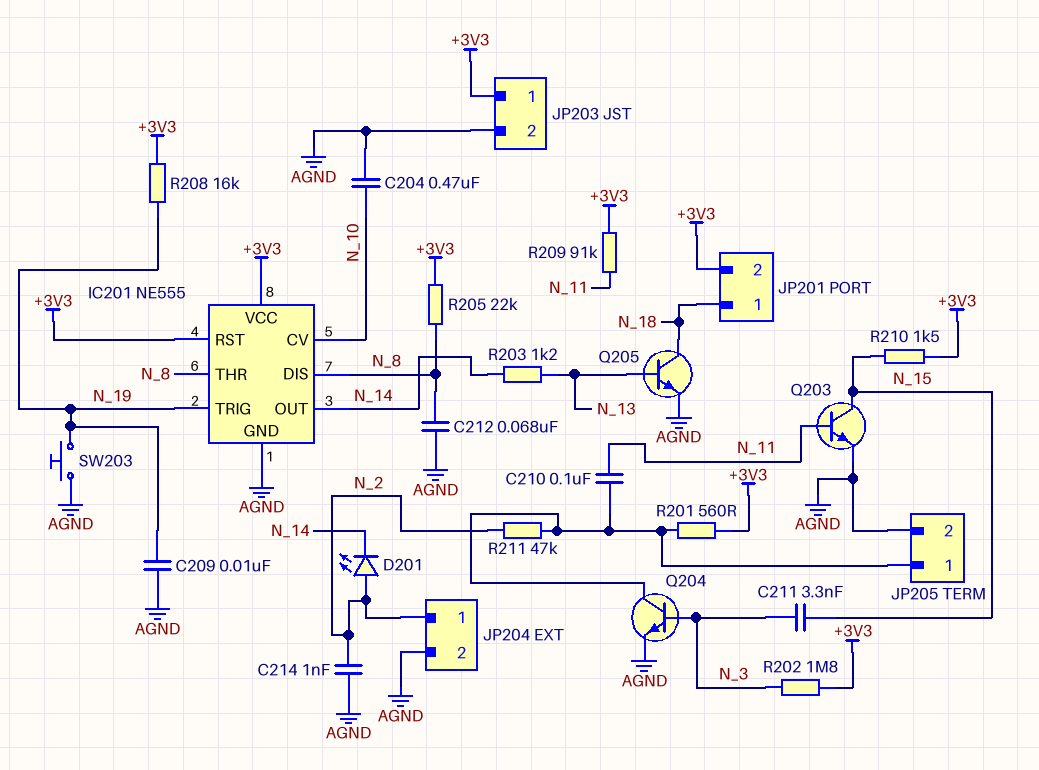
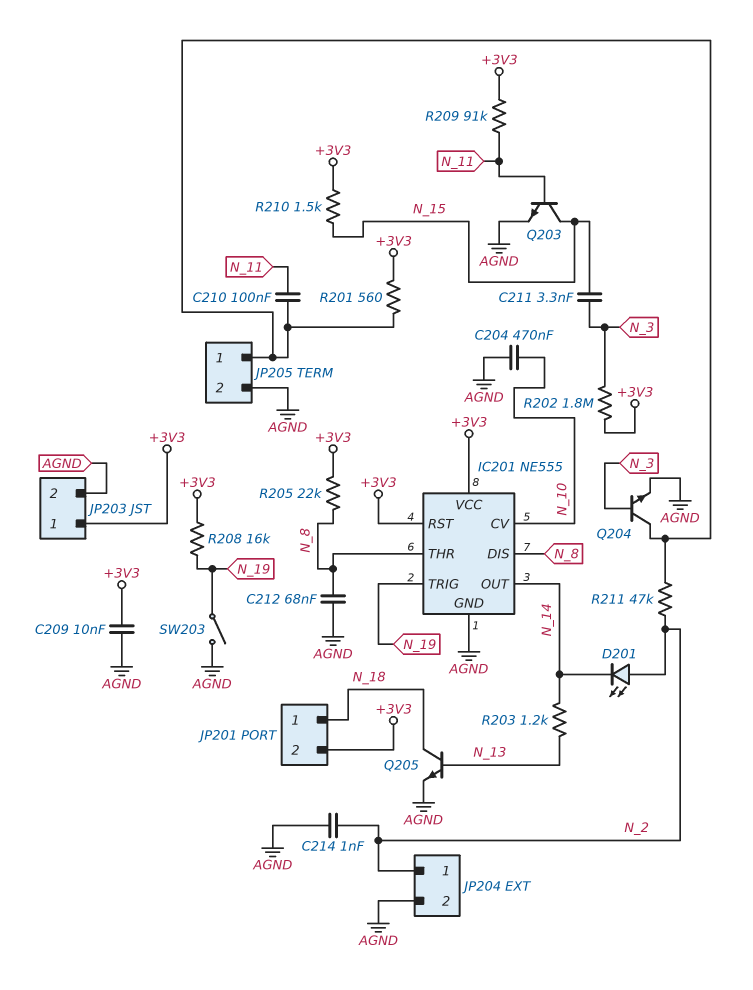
C209: 10nF (AGND, N_19) -> 10nF (+3V3, AGND)
SW203: button (AGND, N_19) -> switch (AGND, N_19)

